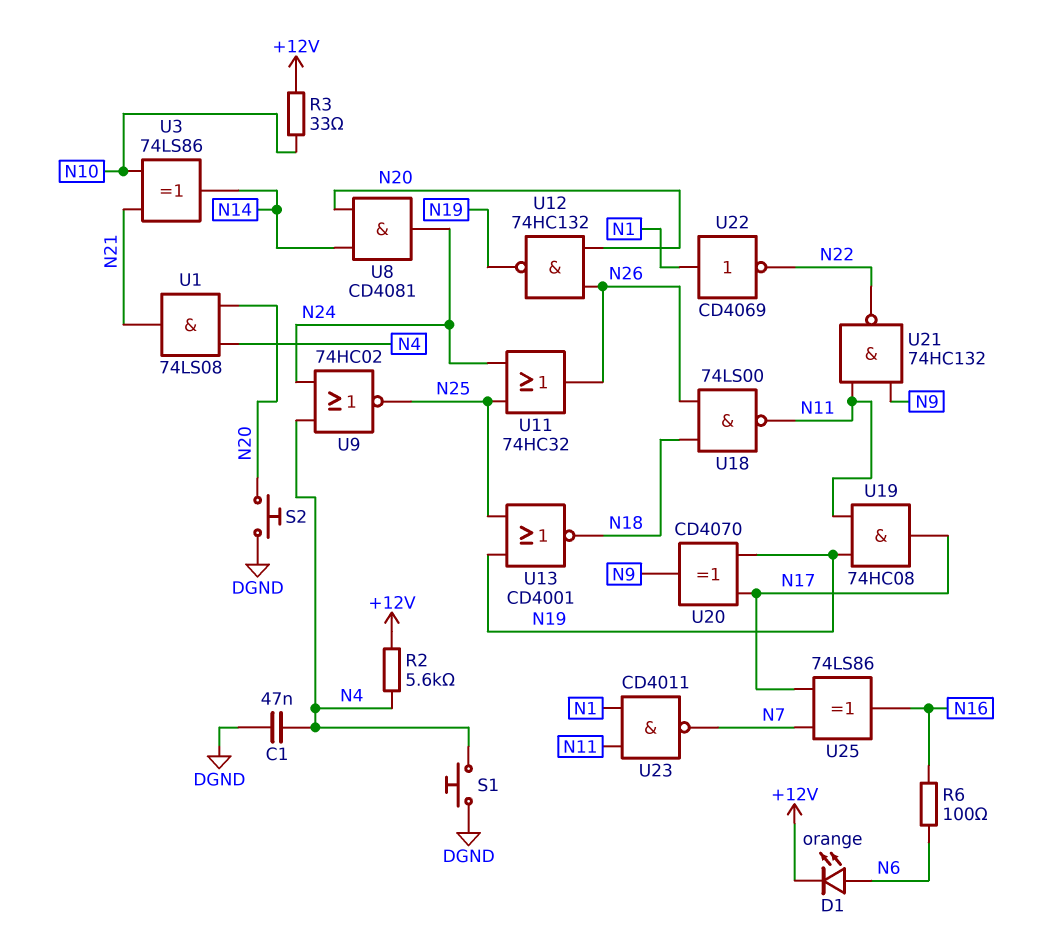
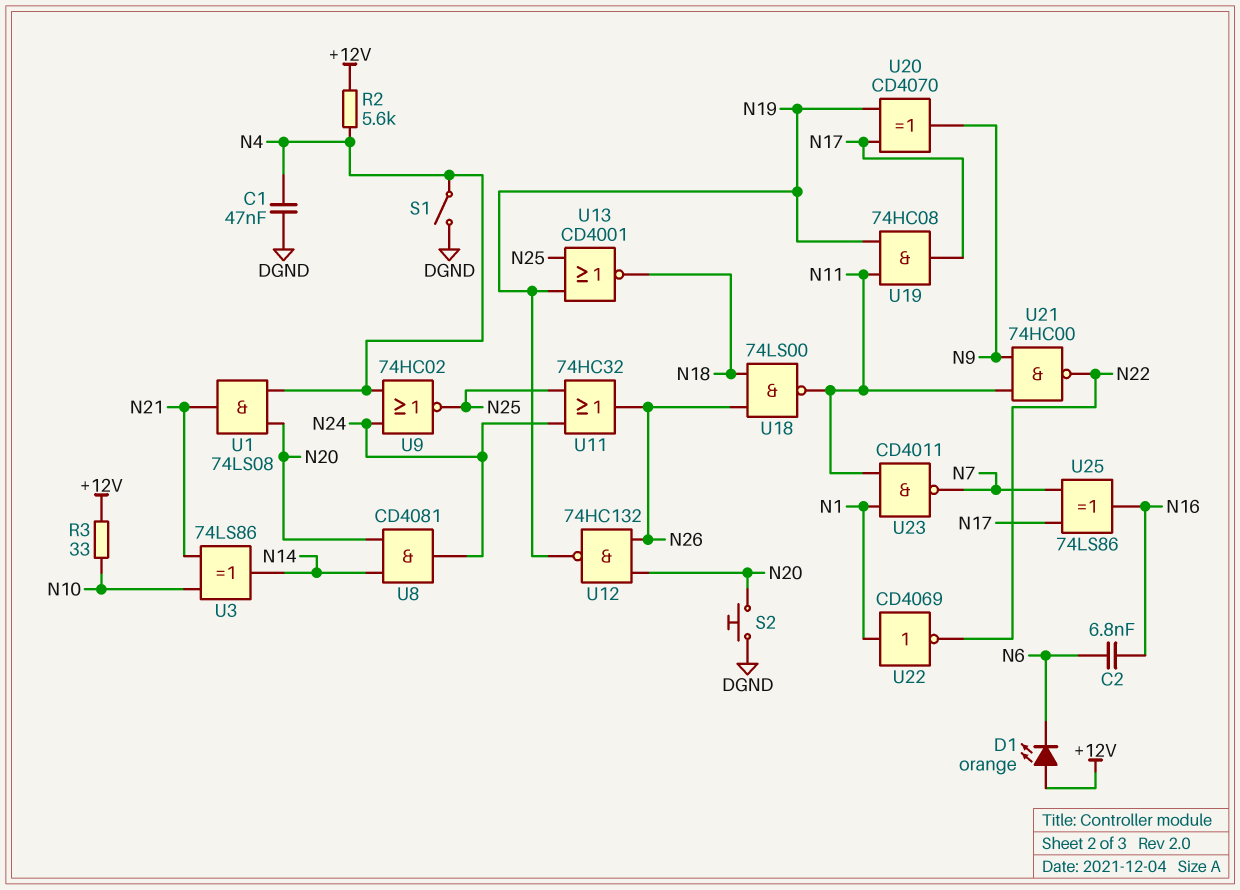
C2: none -> 6.8nF (N6, N16)
D1: LED orange (A N6, K +12V) -> LED orange (A +12V, K N6)
R6: 100 (N6, N16) -> none
S1: button (DGND, N4) -> switch (DGND, N4)
U21: NAND 74HC132 (in N9, in N11, out N22) -> NAND 74HC00 (in N9, in N11, out N22)

